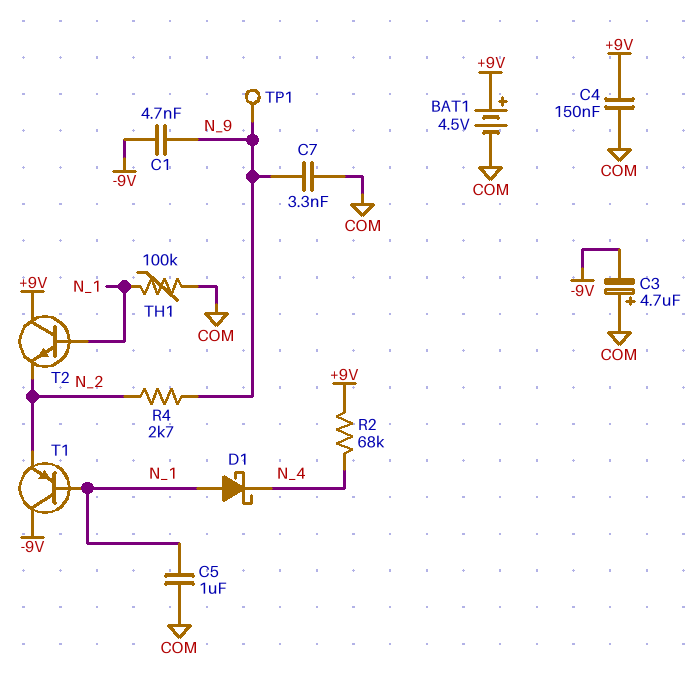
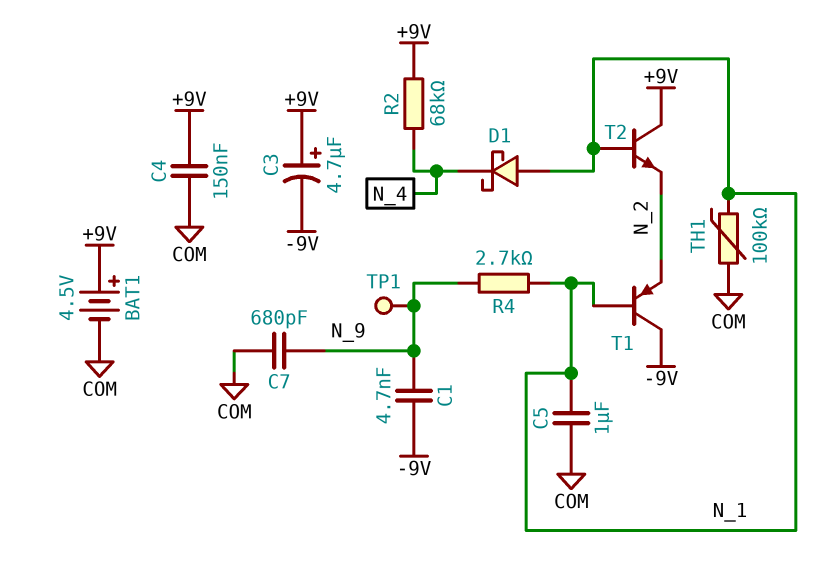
C3: 4.7uF (plus COM, minus -9V) -> 4.7uF (plus +9V, minus -9V)
C7: 3.3nF (COM, N_9) -> 680pF (COM, N_9)
R4: 2.7k (N_2, N_9) -> 2.7k (N_1, N_9)

